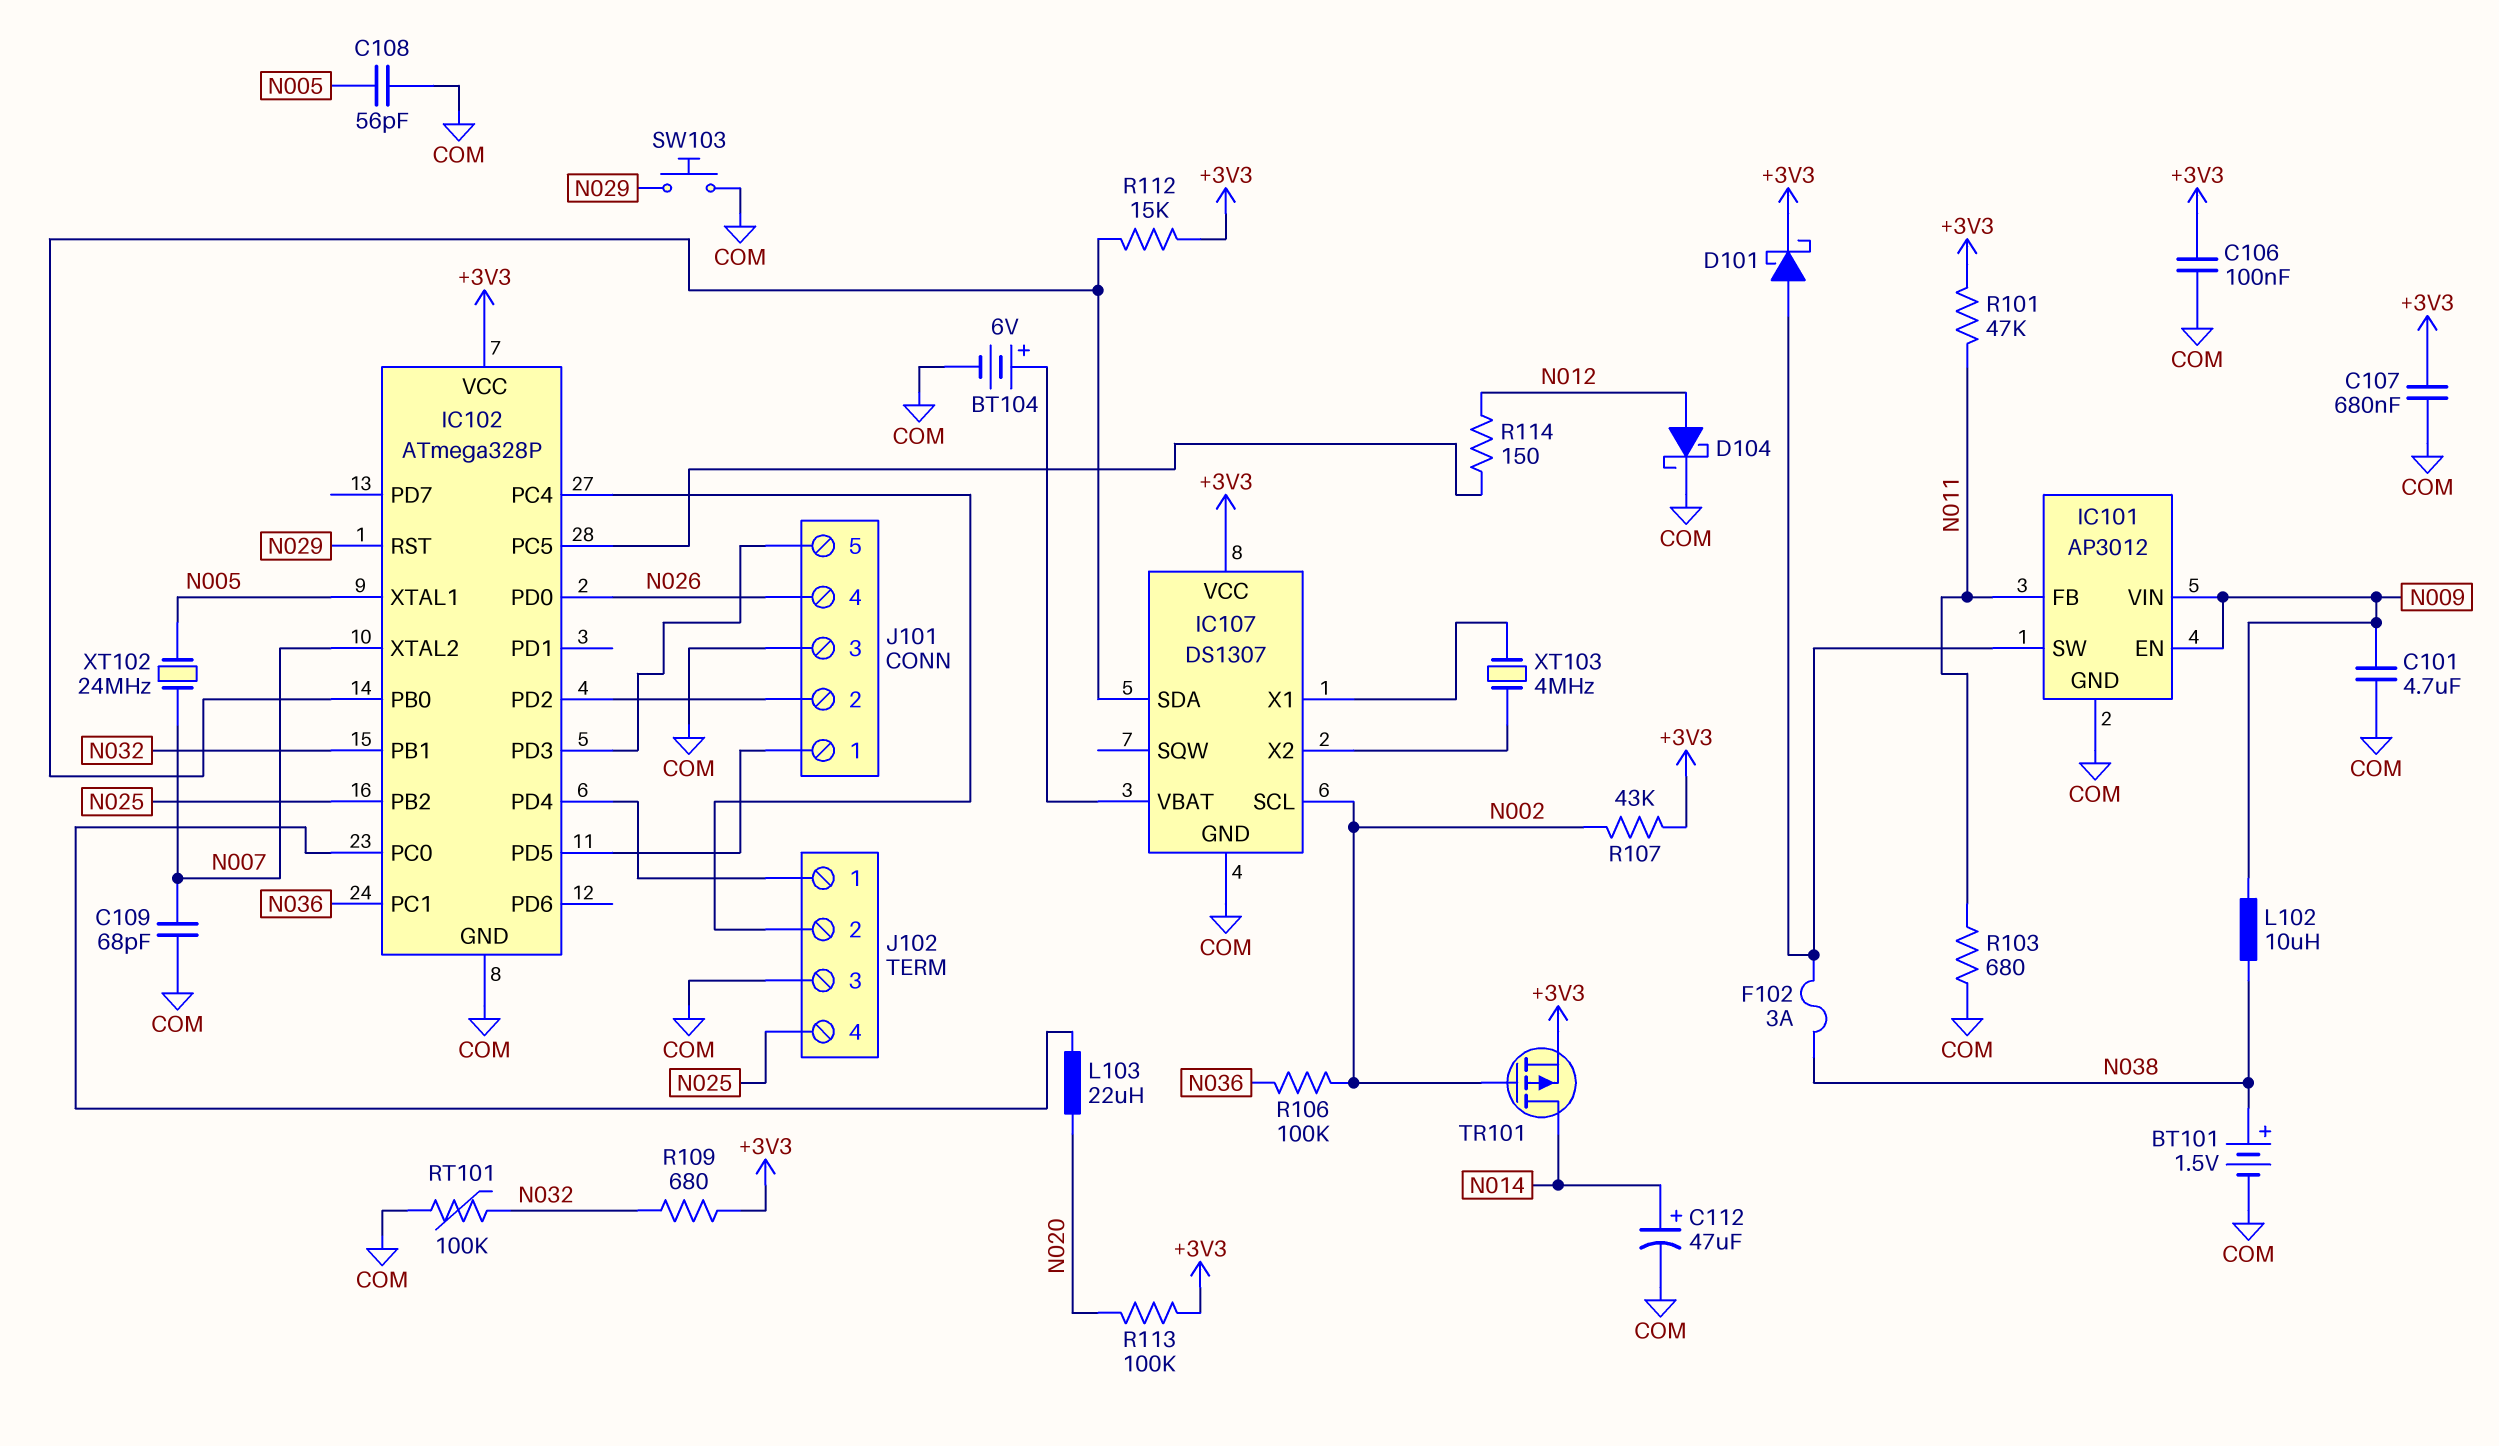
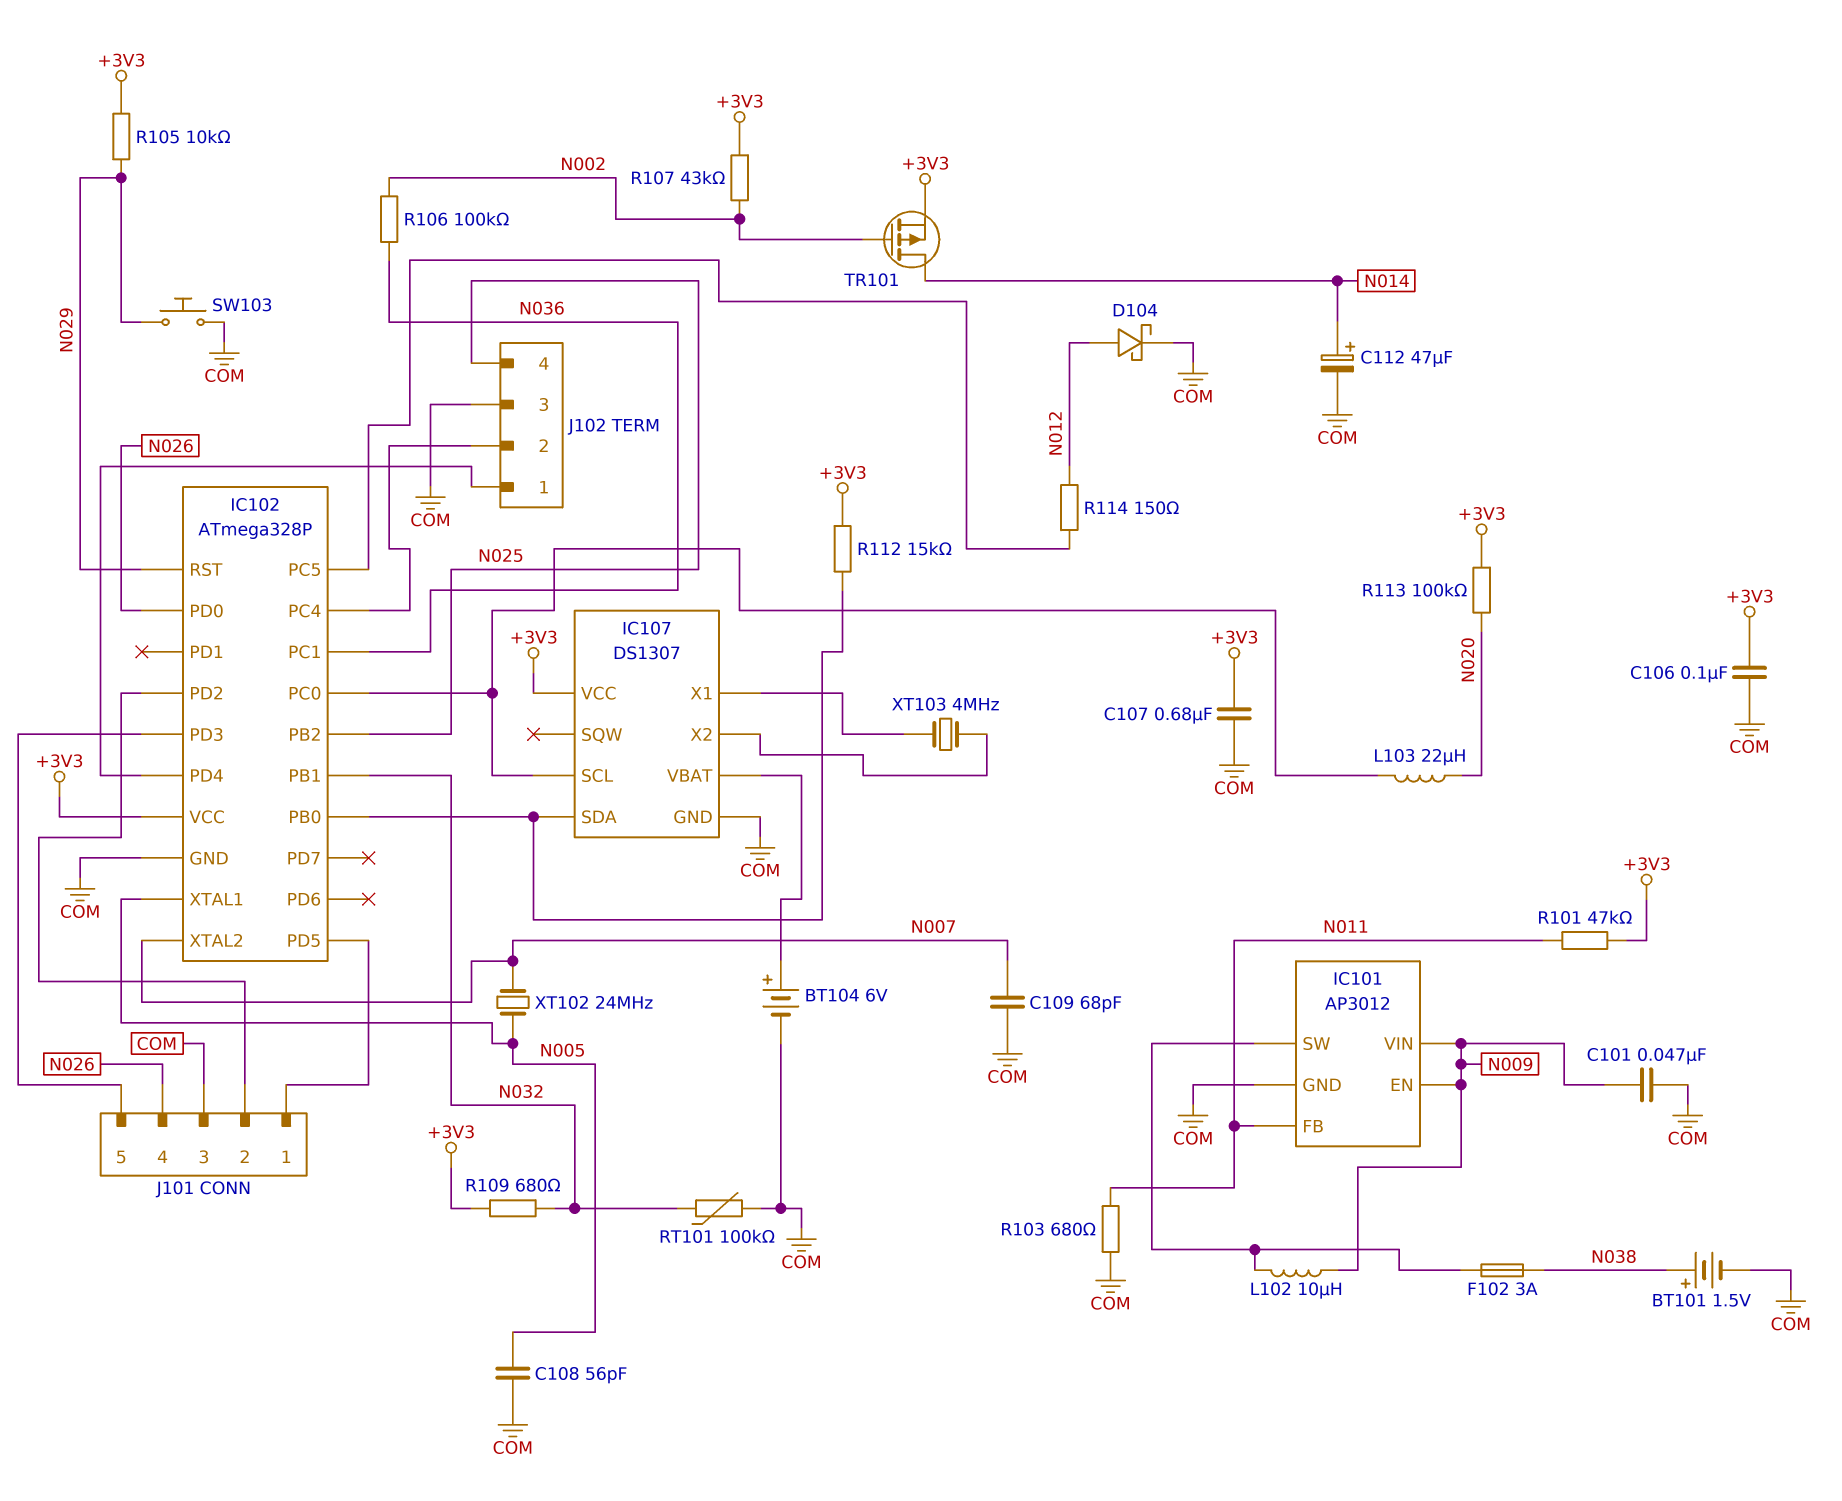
C101: 4.7uF (COM, N009) -> 47nF (COM, N009)
D101: schottky (A IC101/SW, K +3V3) -> none
IC107 pin SCL: N002 -> IC102/PC0
L102: 10uH (N009, N038) -> 10uH (IC101/SW, N009)
R105: none -> 10k (+3V3, N029)

